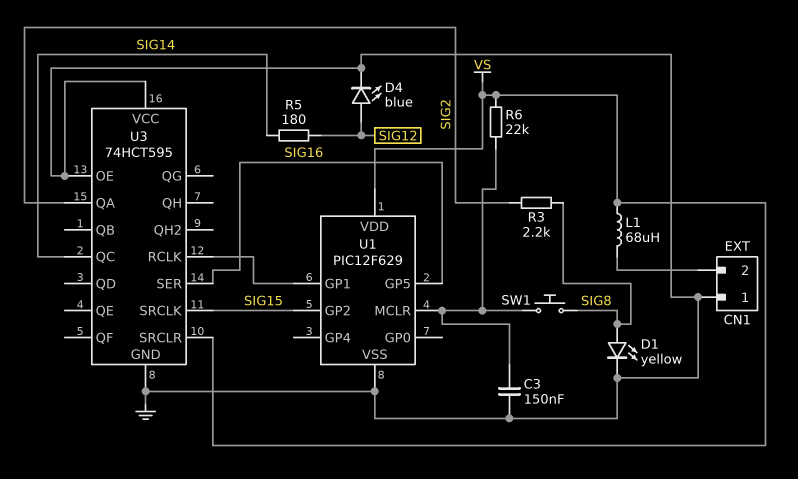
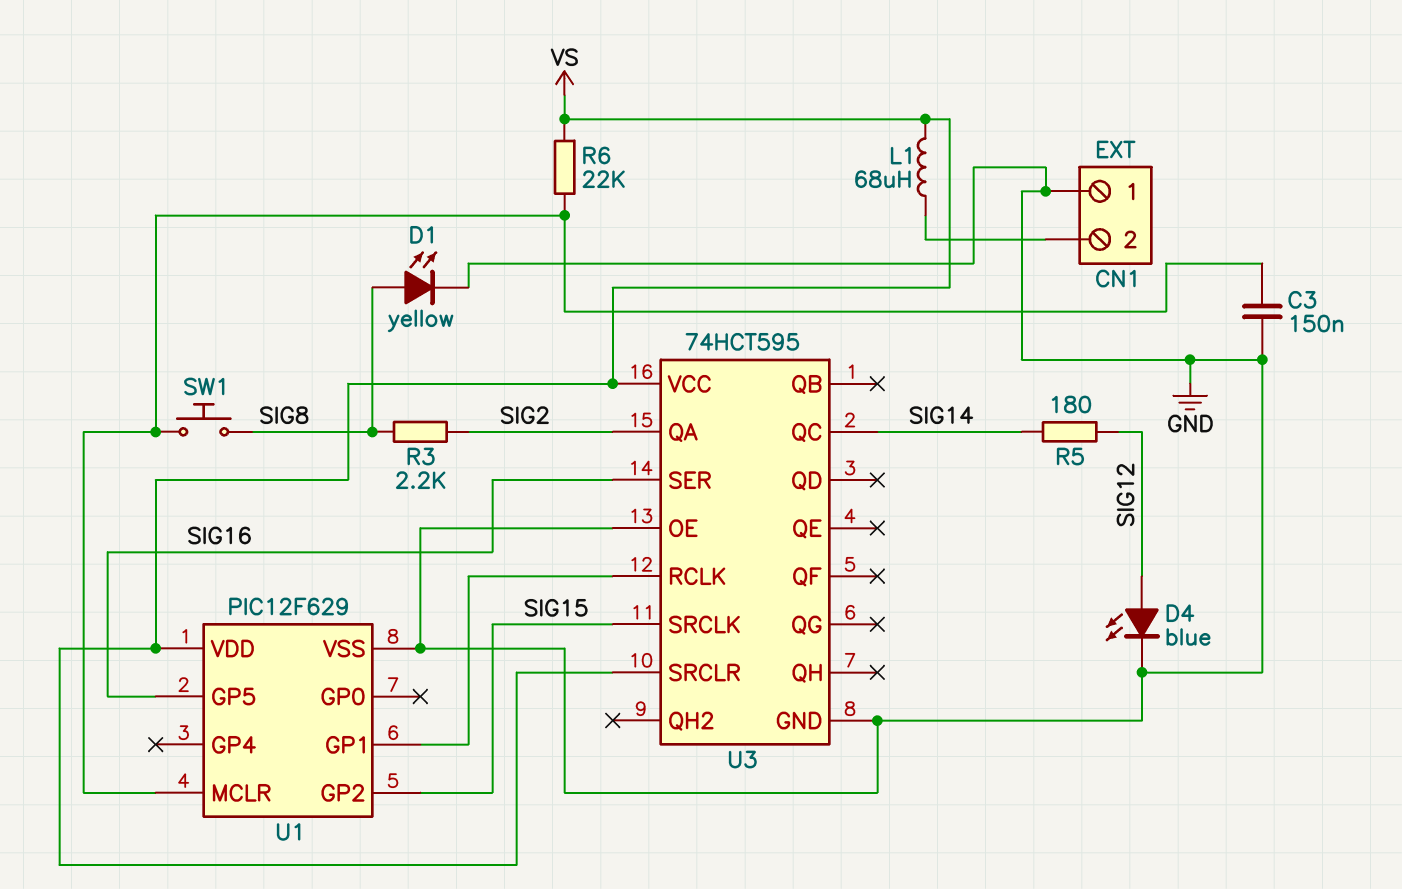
U3 pin VCC: GND -> VS

